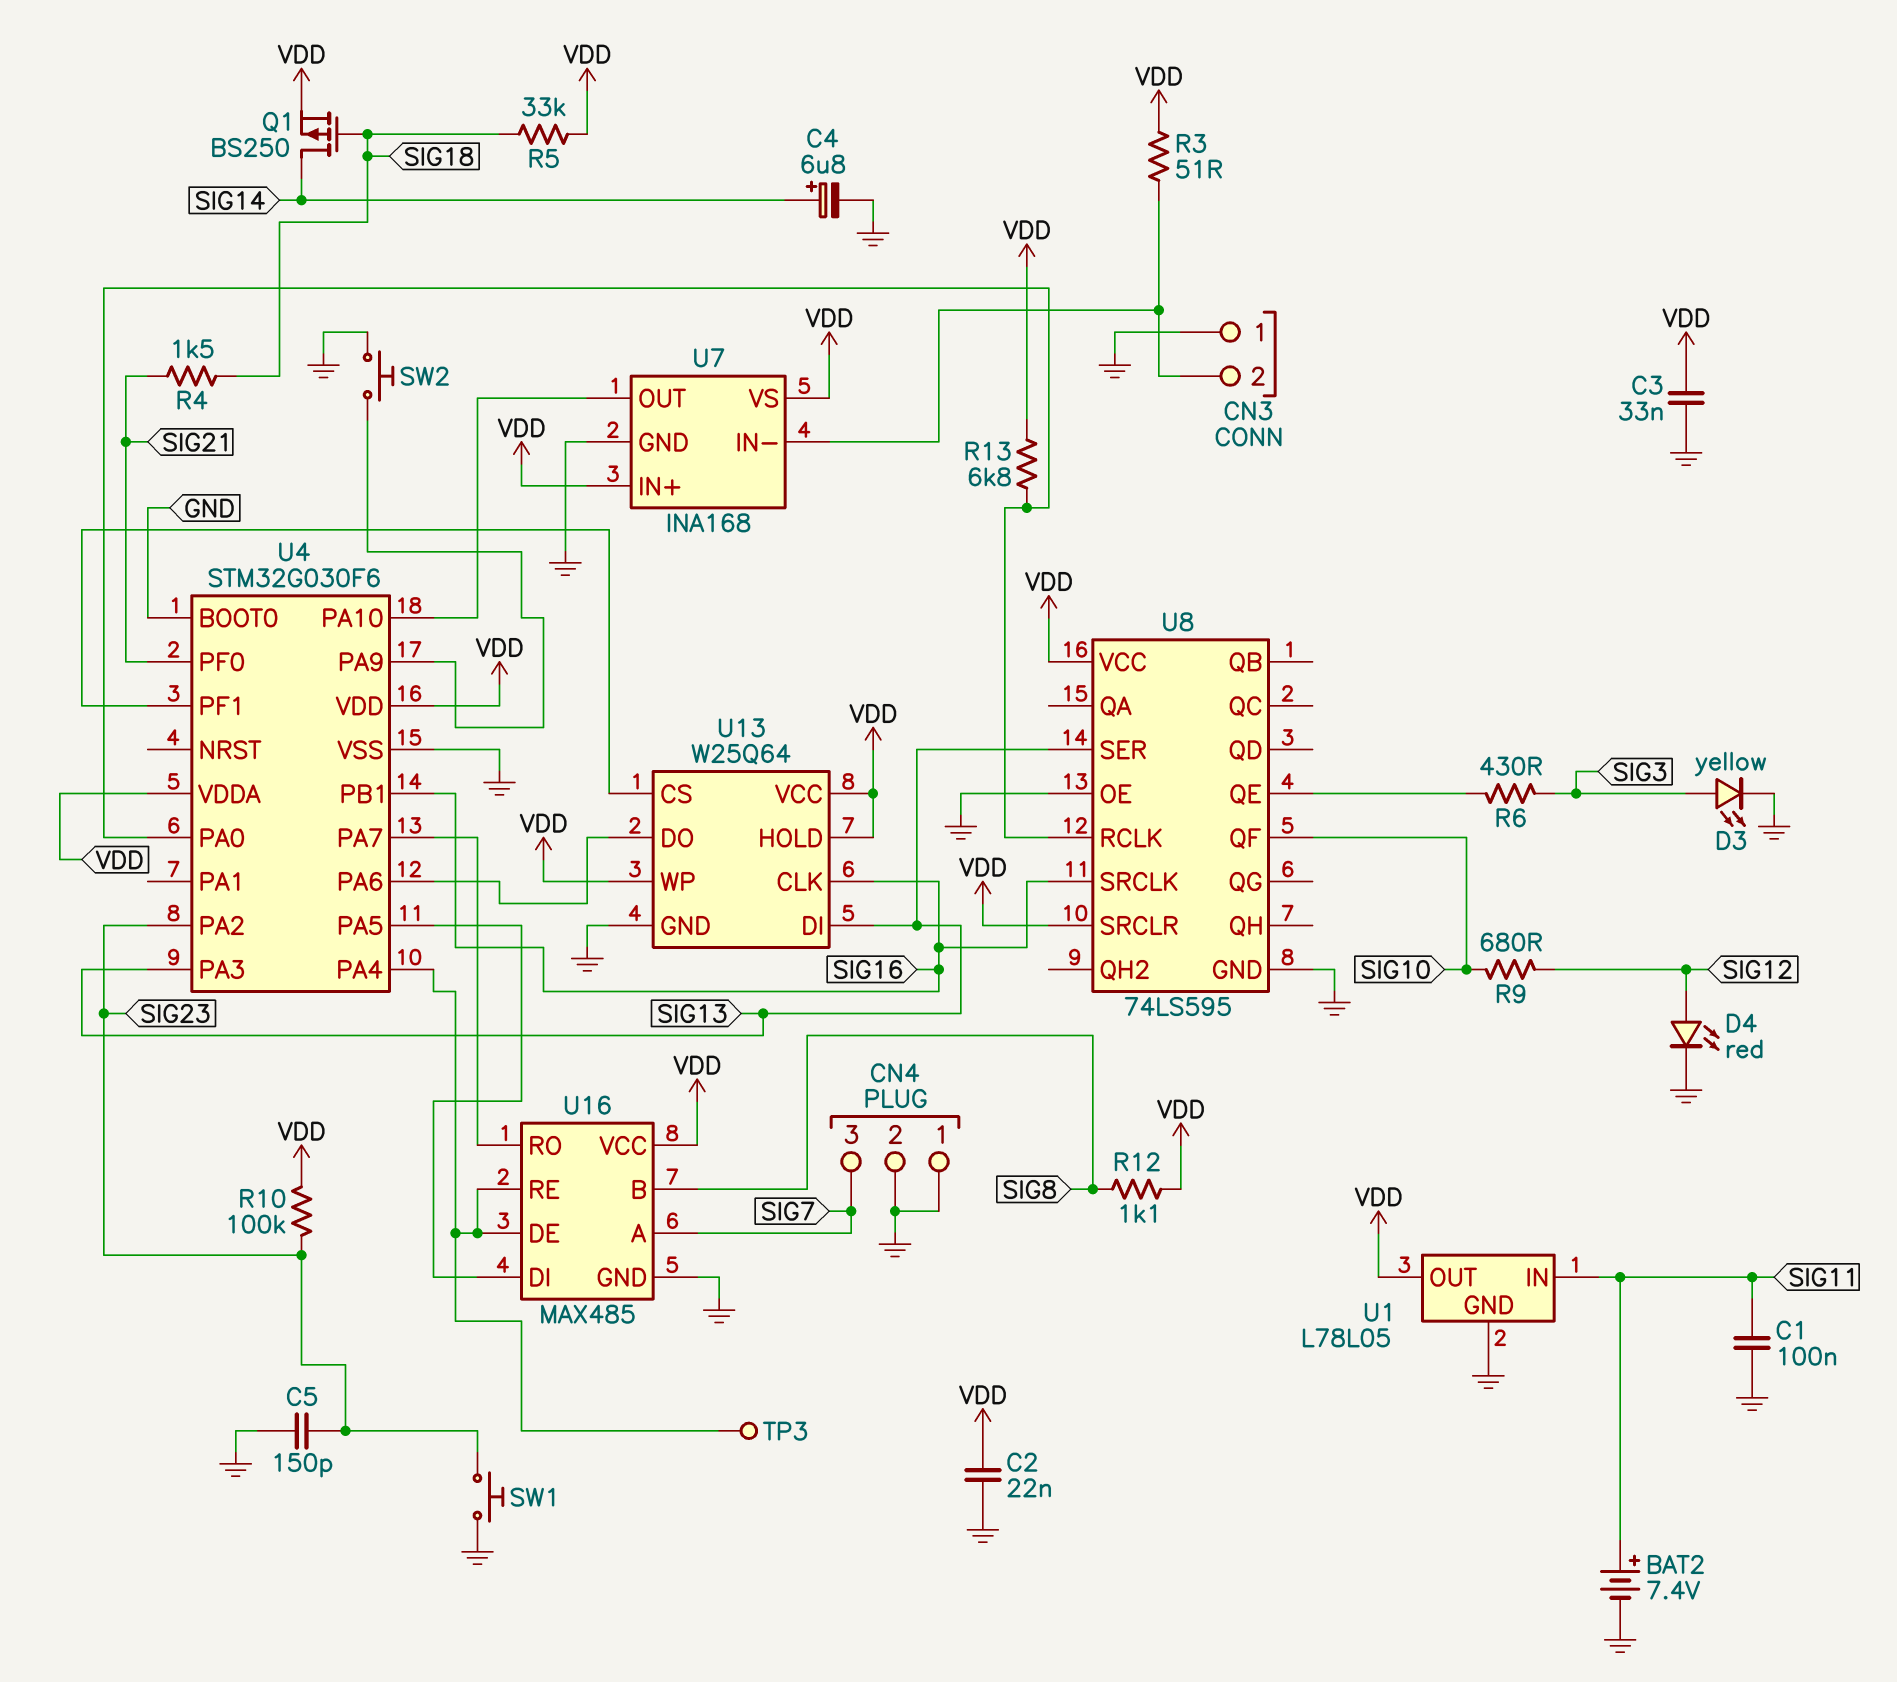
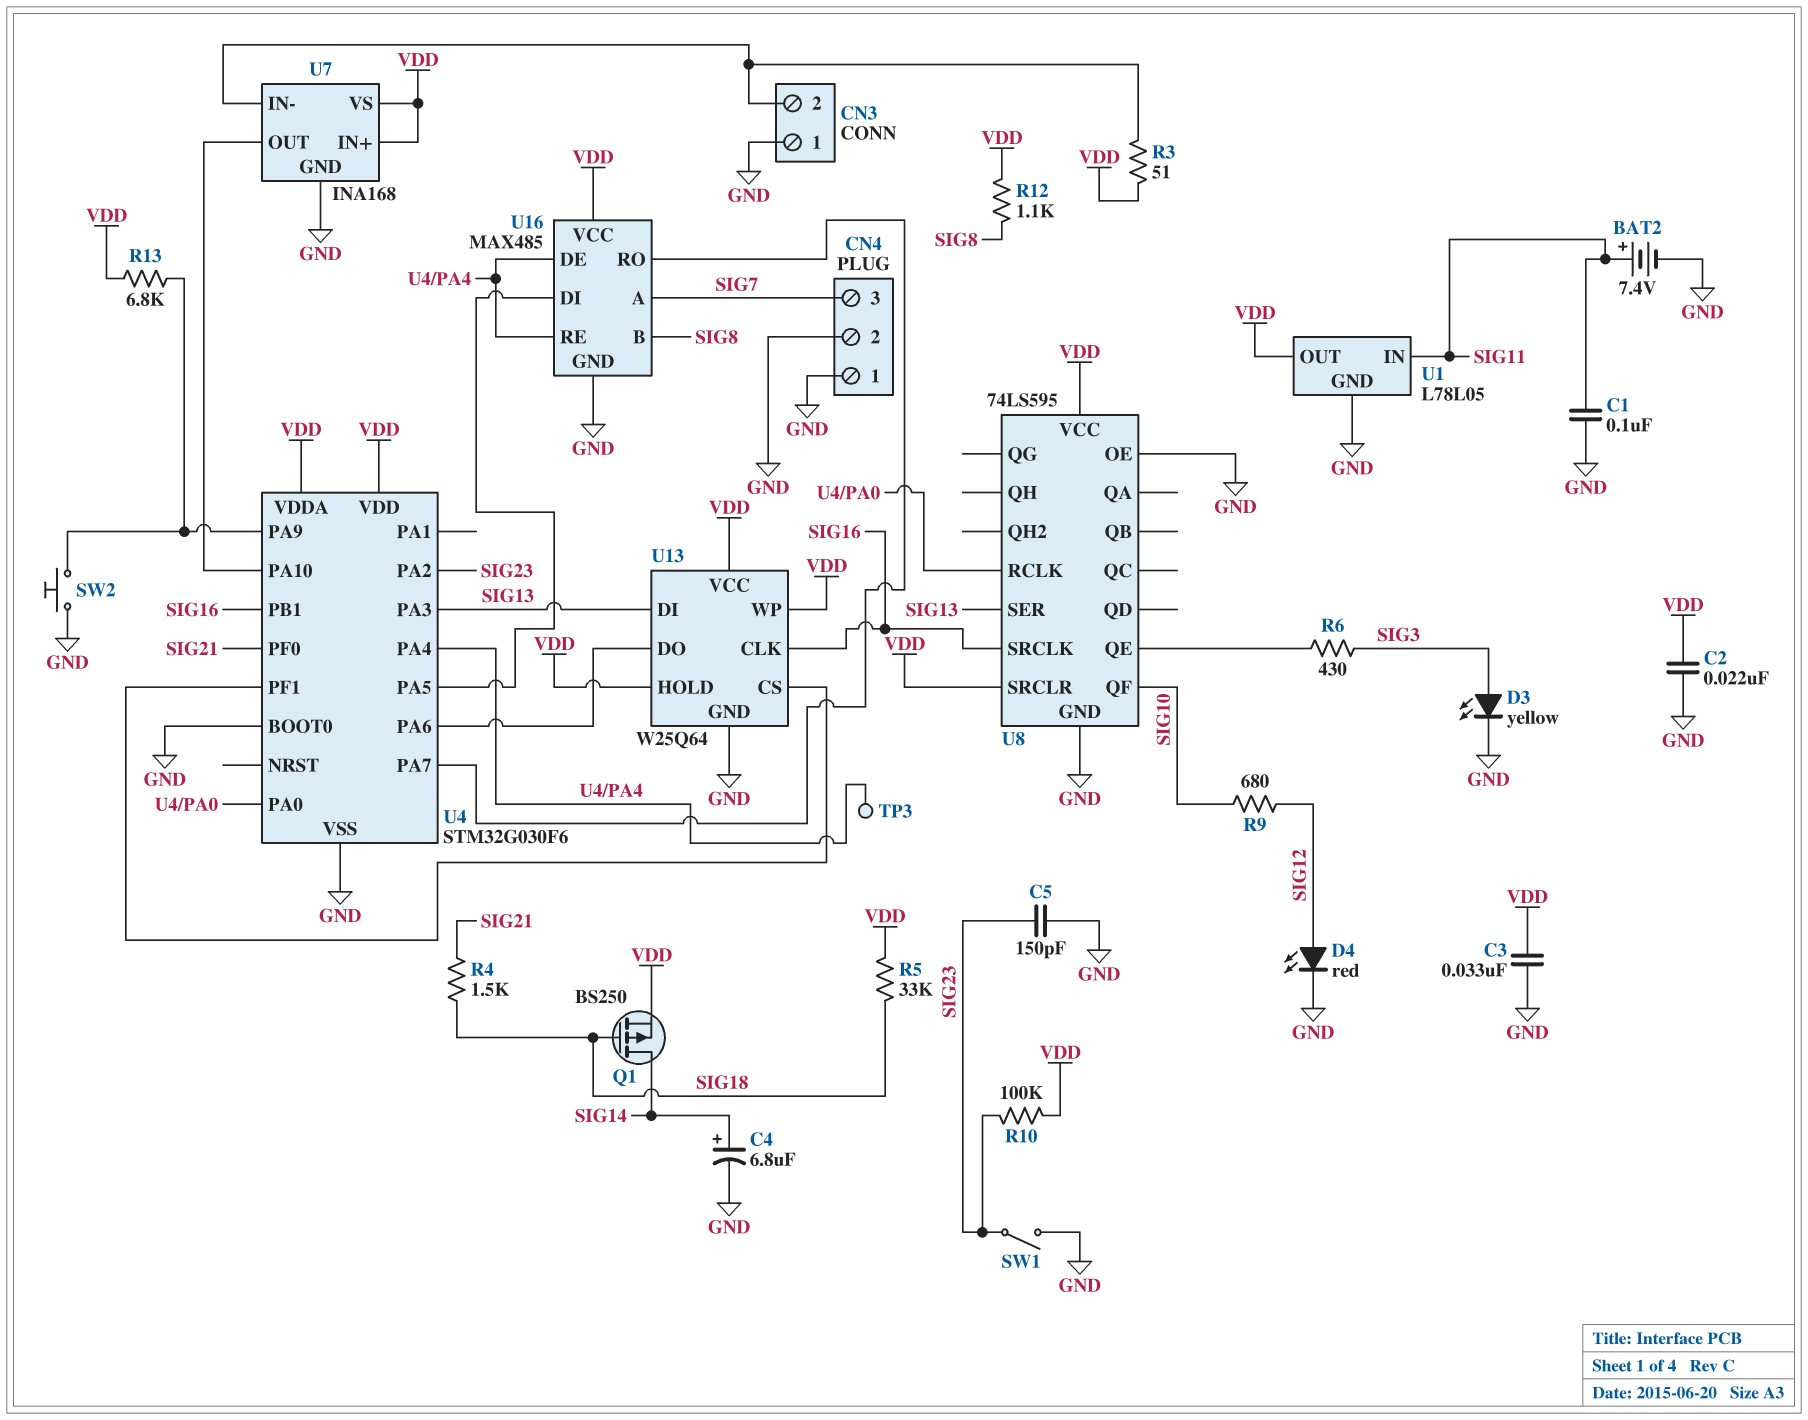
R13: 6.8k (U4/PA0, VDD) -> 6.8k (U4/PA9, VDD)
SW1: button (GND, SIG23) -> switch (GND, SIG23)

